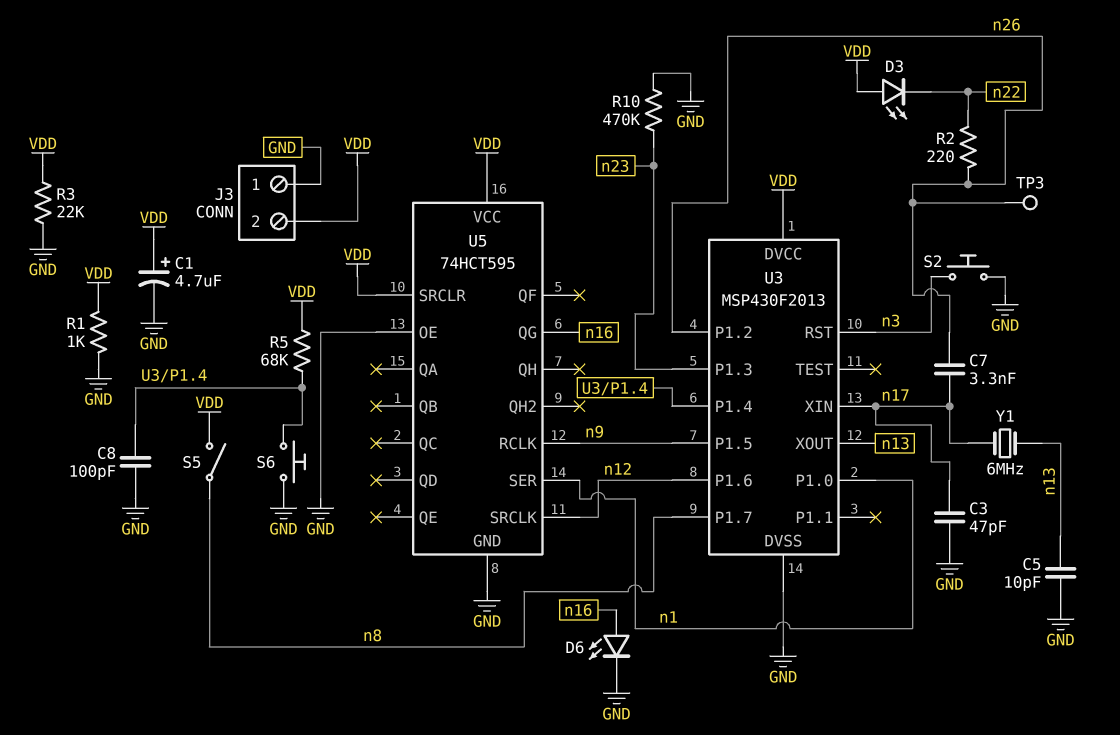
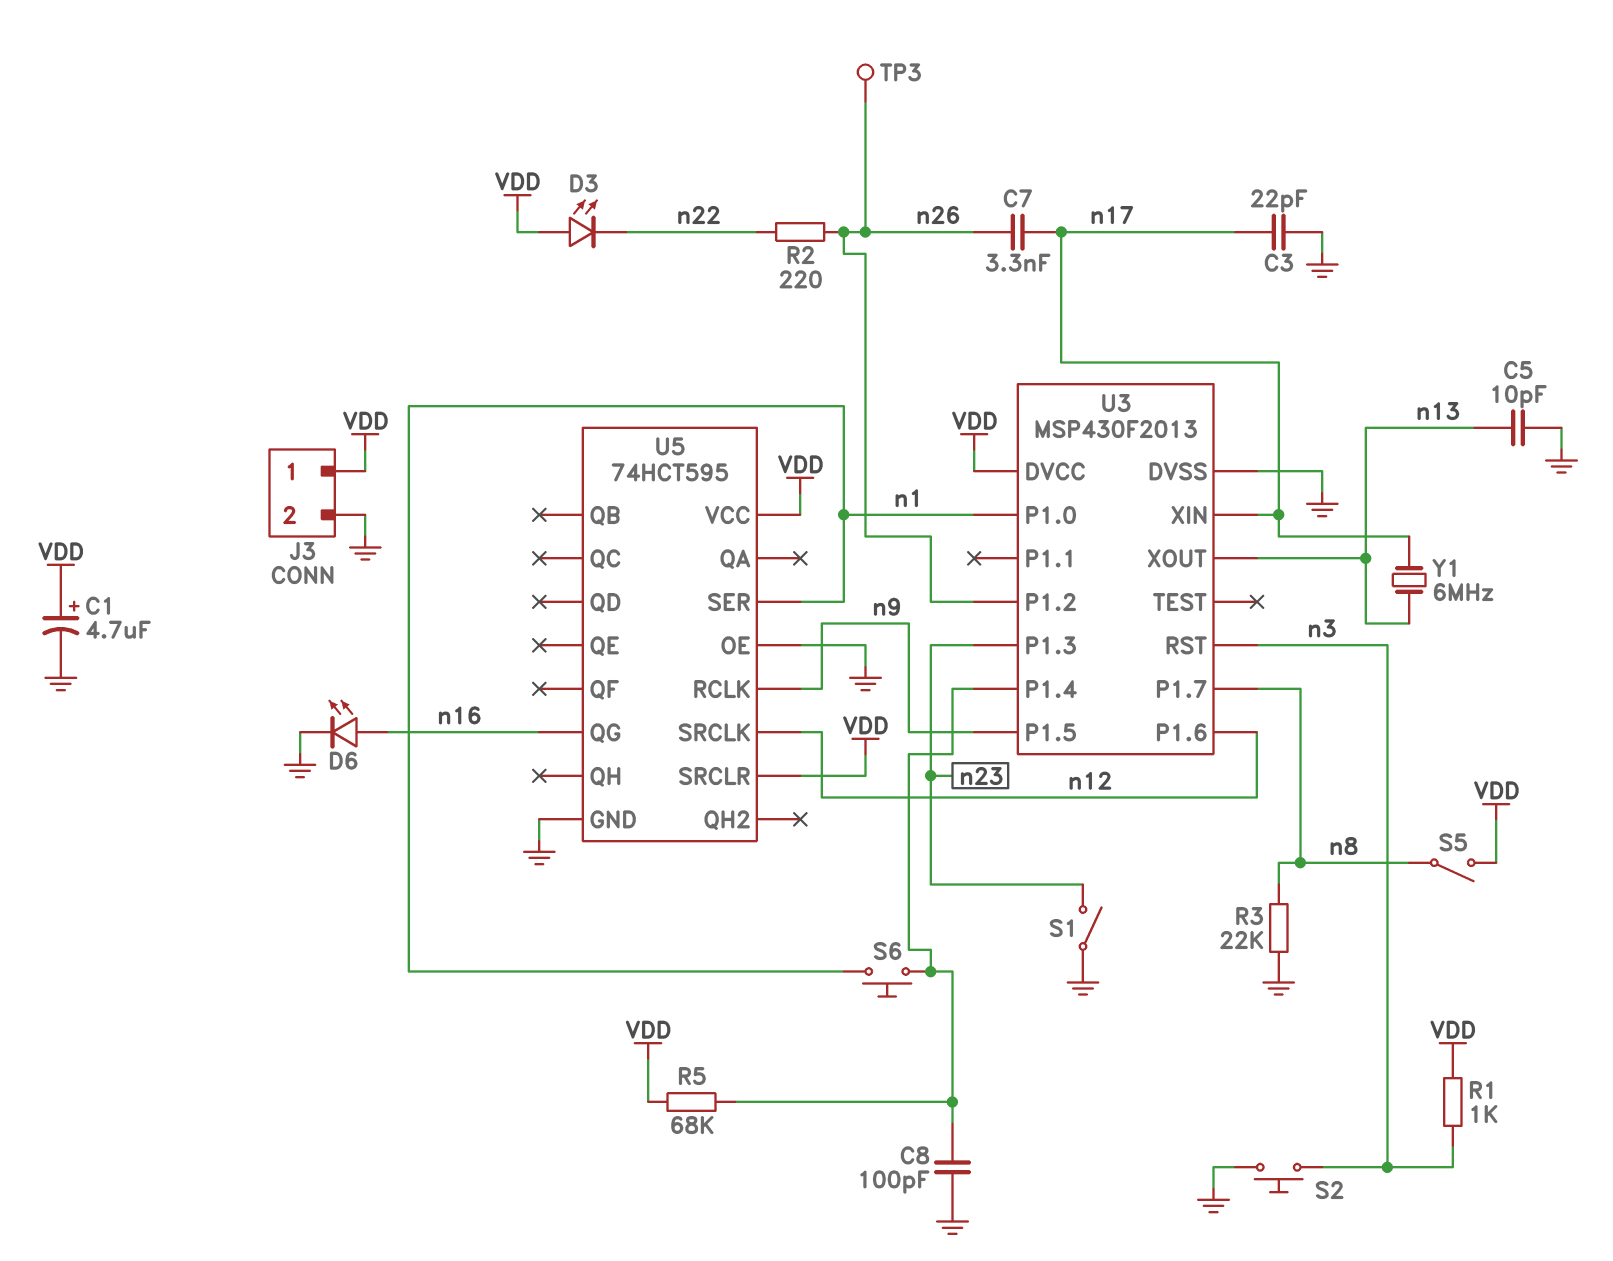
C3: 47pF (GND, n17) -> 22pF (GND, n17)
J3 pin 1: GND -> VDD
J3 pin 2: VDD -> GND
R1: 1k (GND, VDD) -> 1k (VDD, n3)
R3: 22k (GND, VDD) -> 22k (GND, n8)
R10: 470k (GND, n23) -> none
S1: none -> switch (GND, n23)
S6: button (GND, U3/P1.4) -> button (U3/P1.4, n1)

